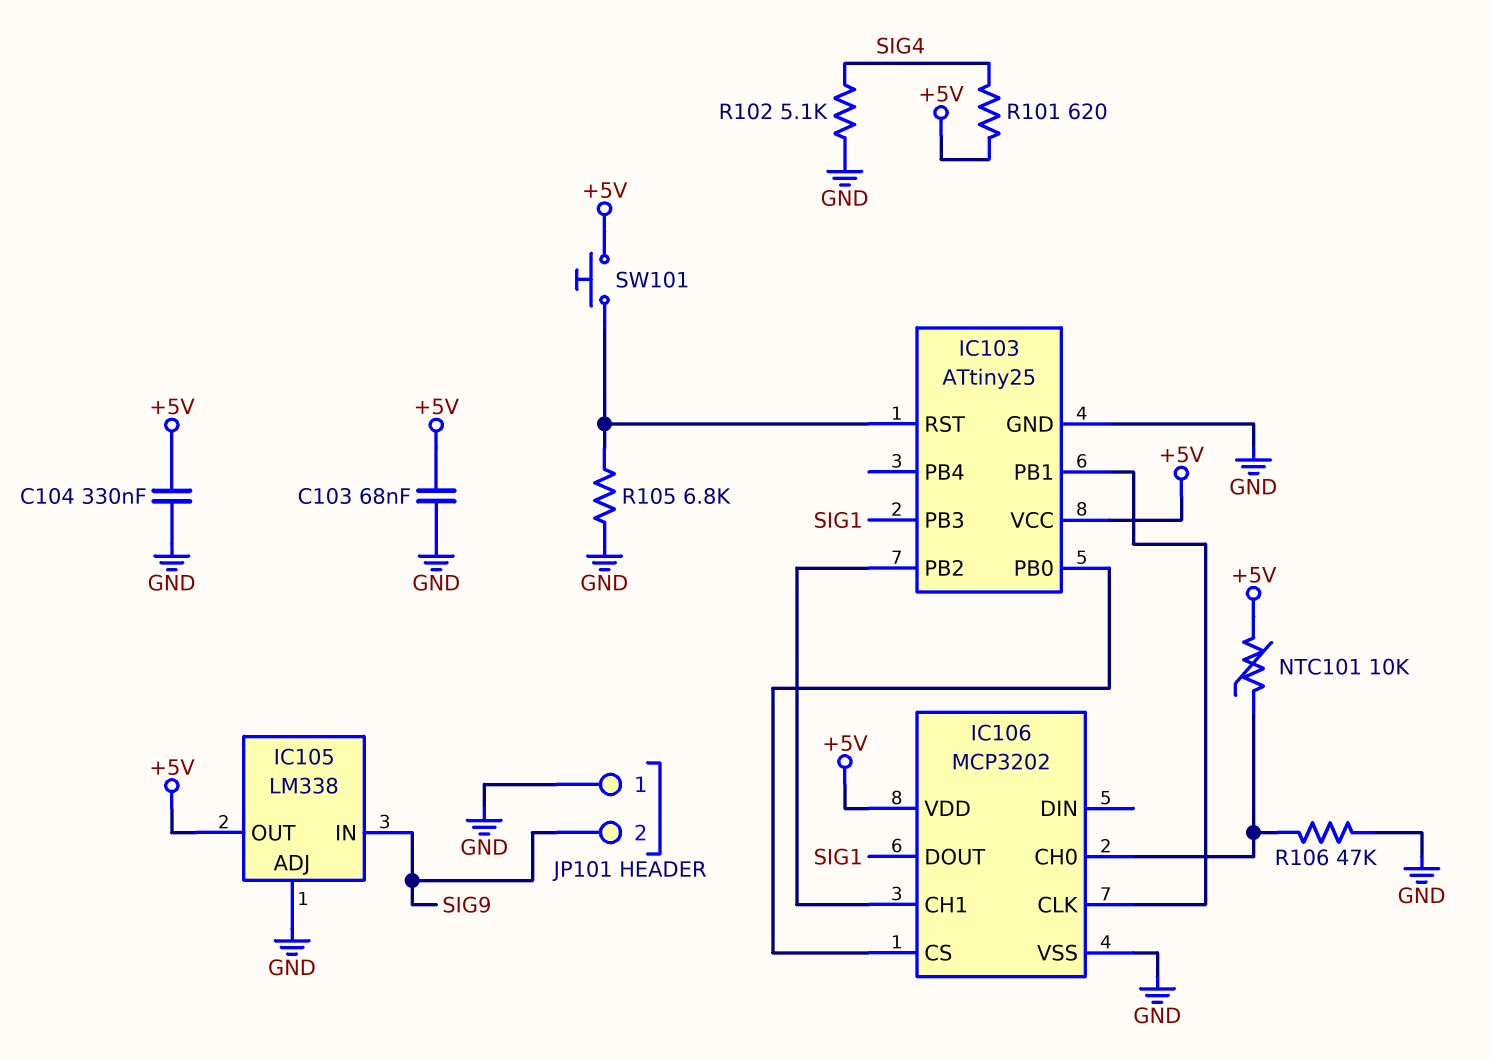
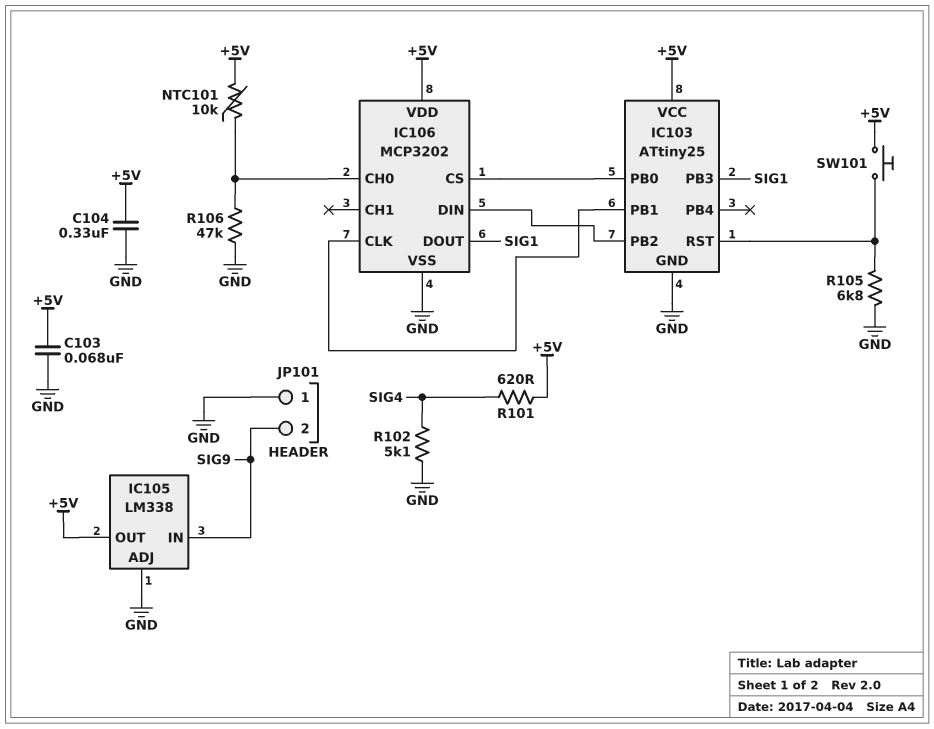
IC106 pin CH1: IC103/PB2 -> none
IC106 pin DIN: none -> IC103/PB2

